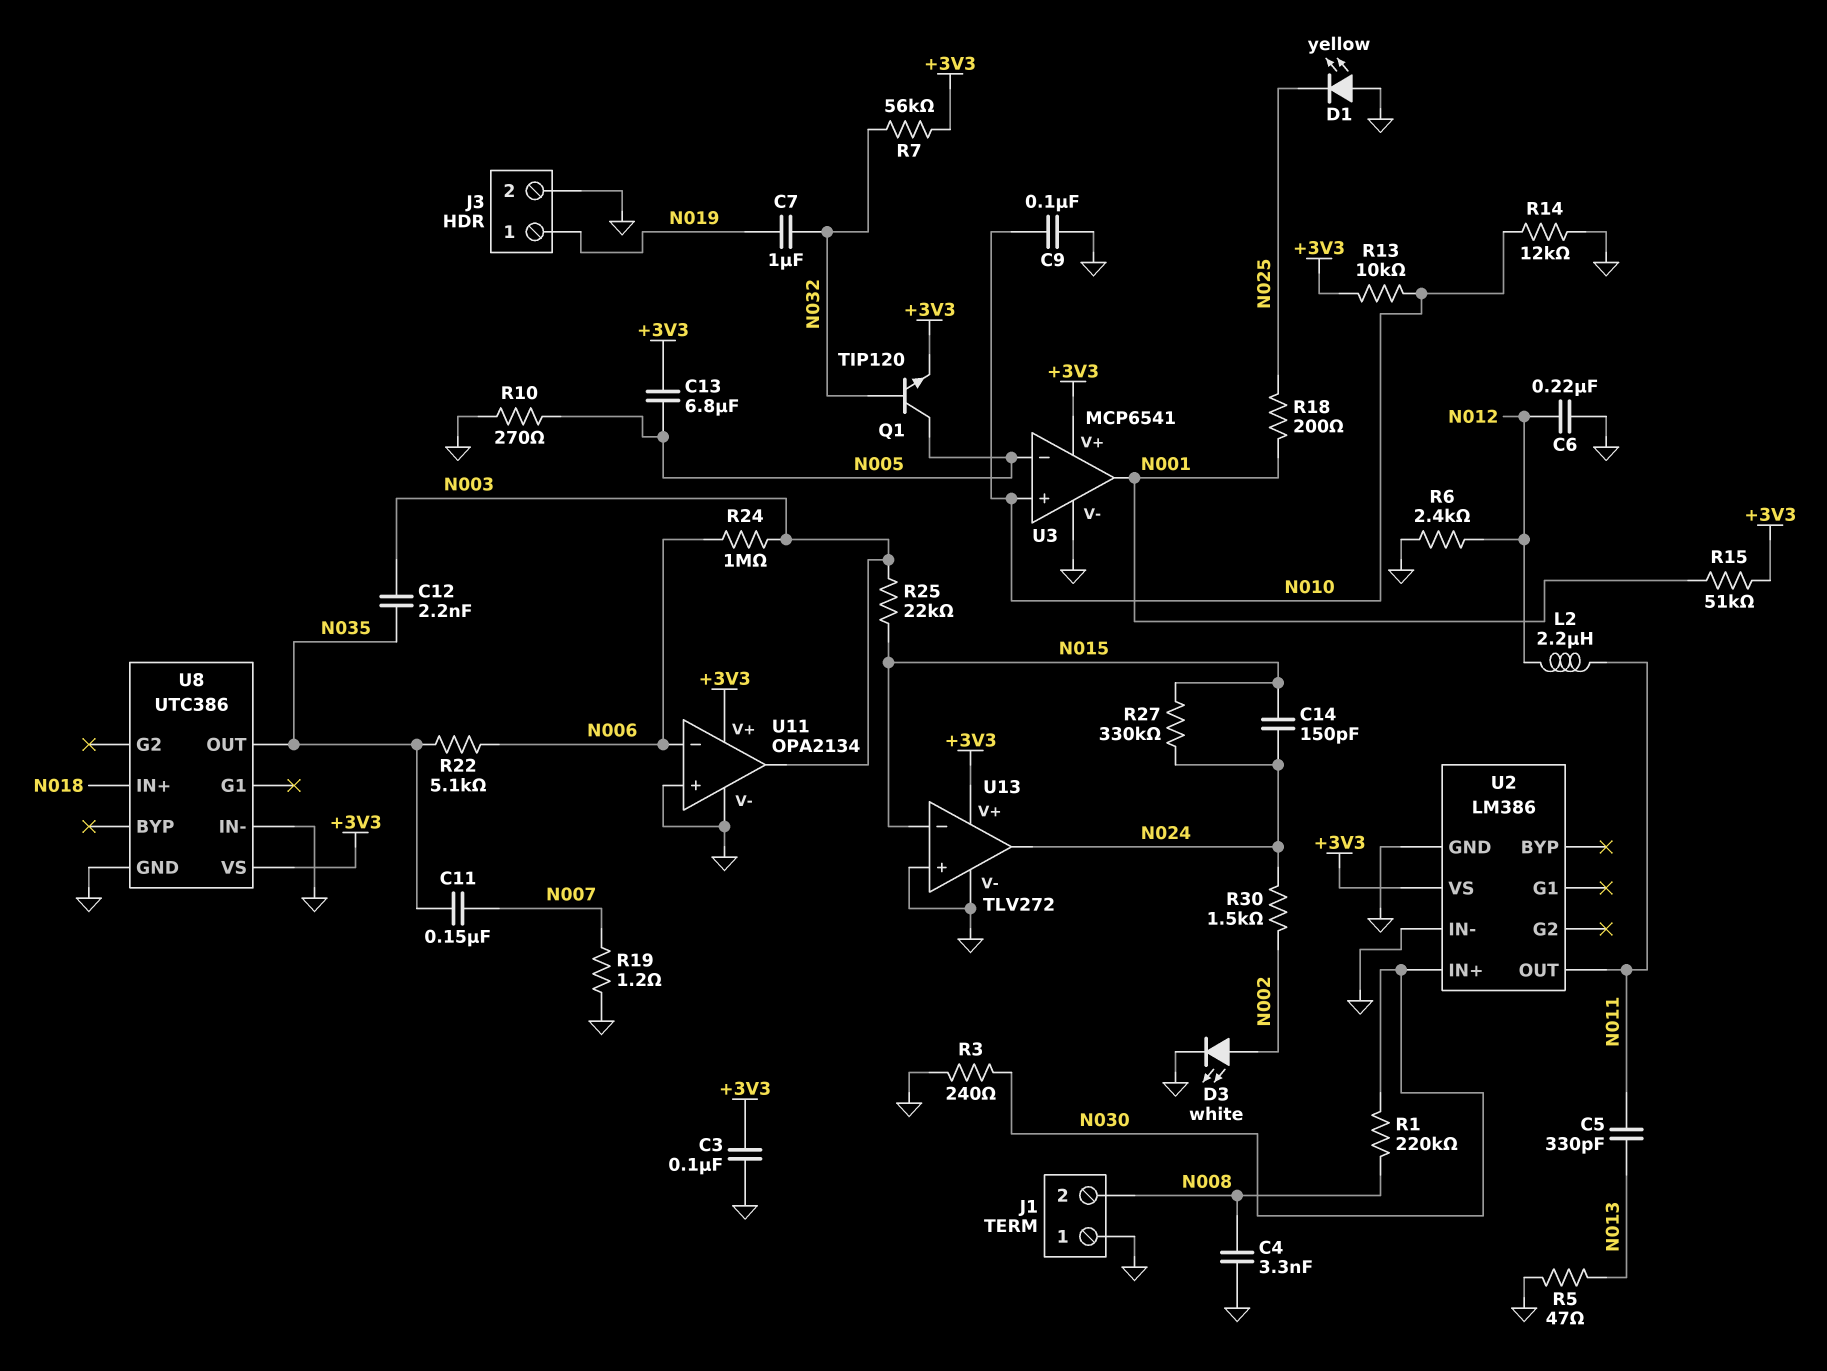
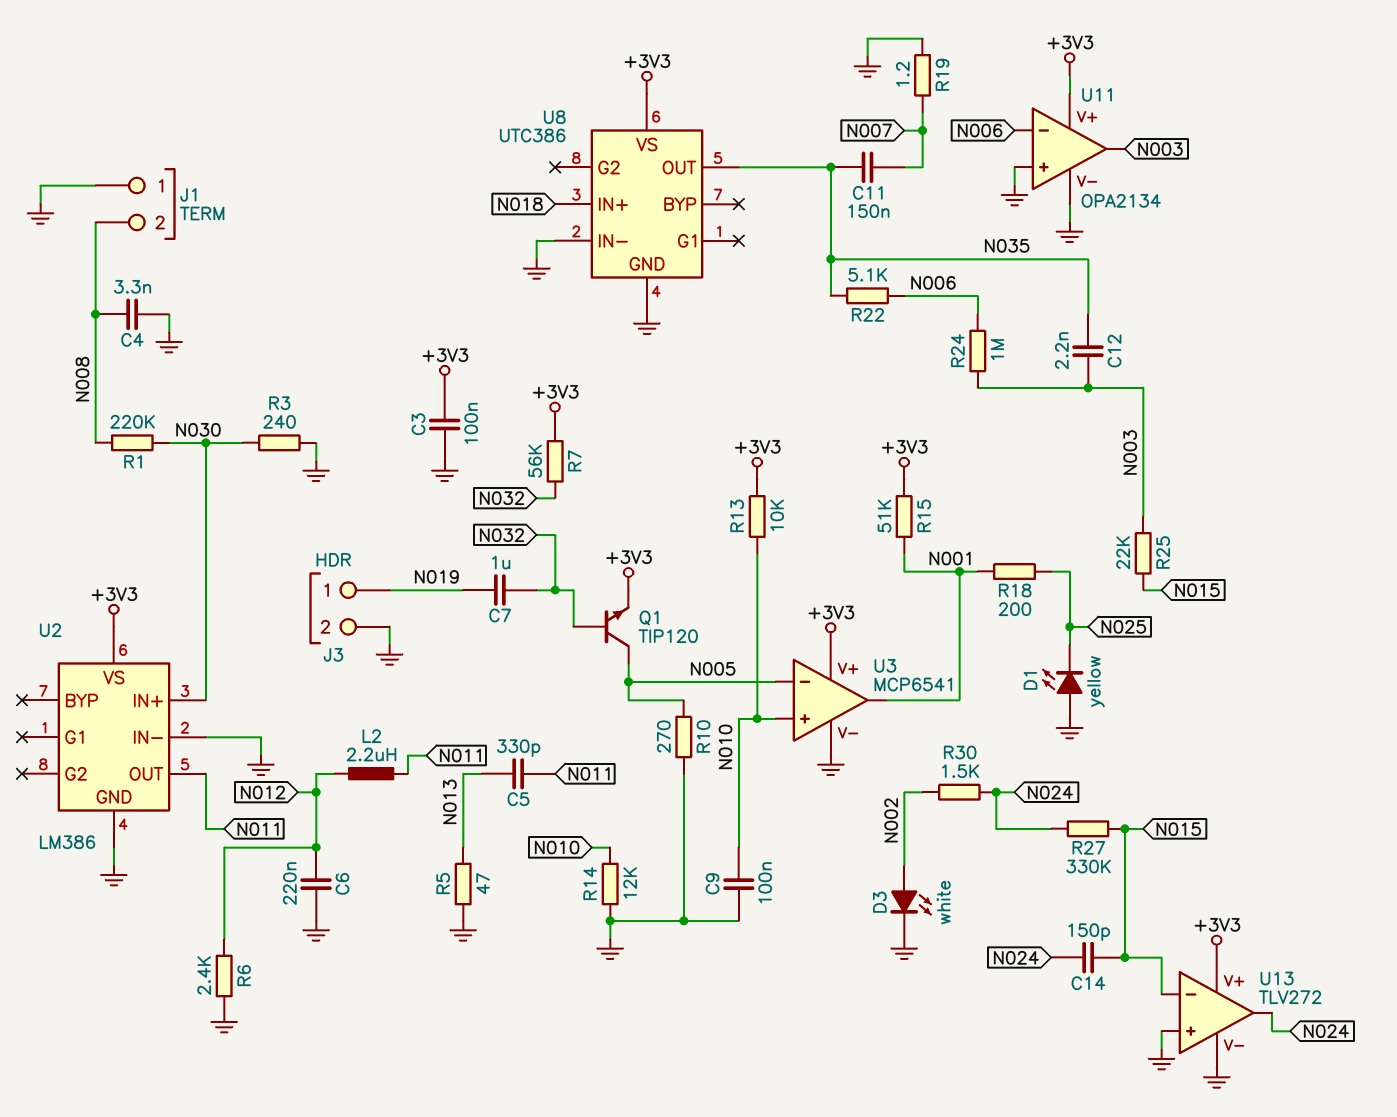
C13: 6.8uF (+3V3, N005) -> none

